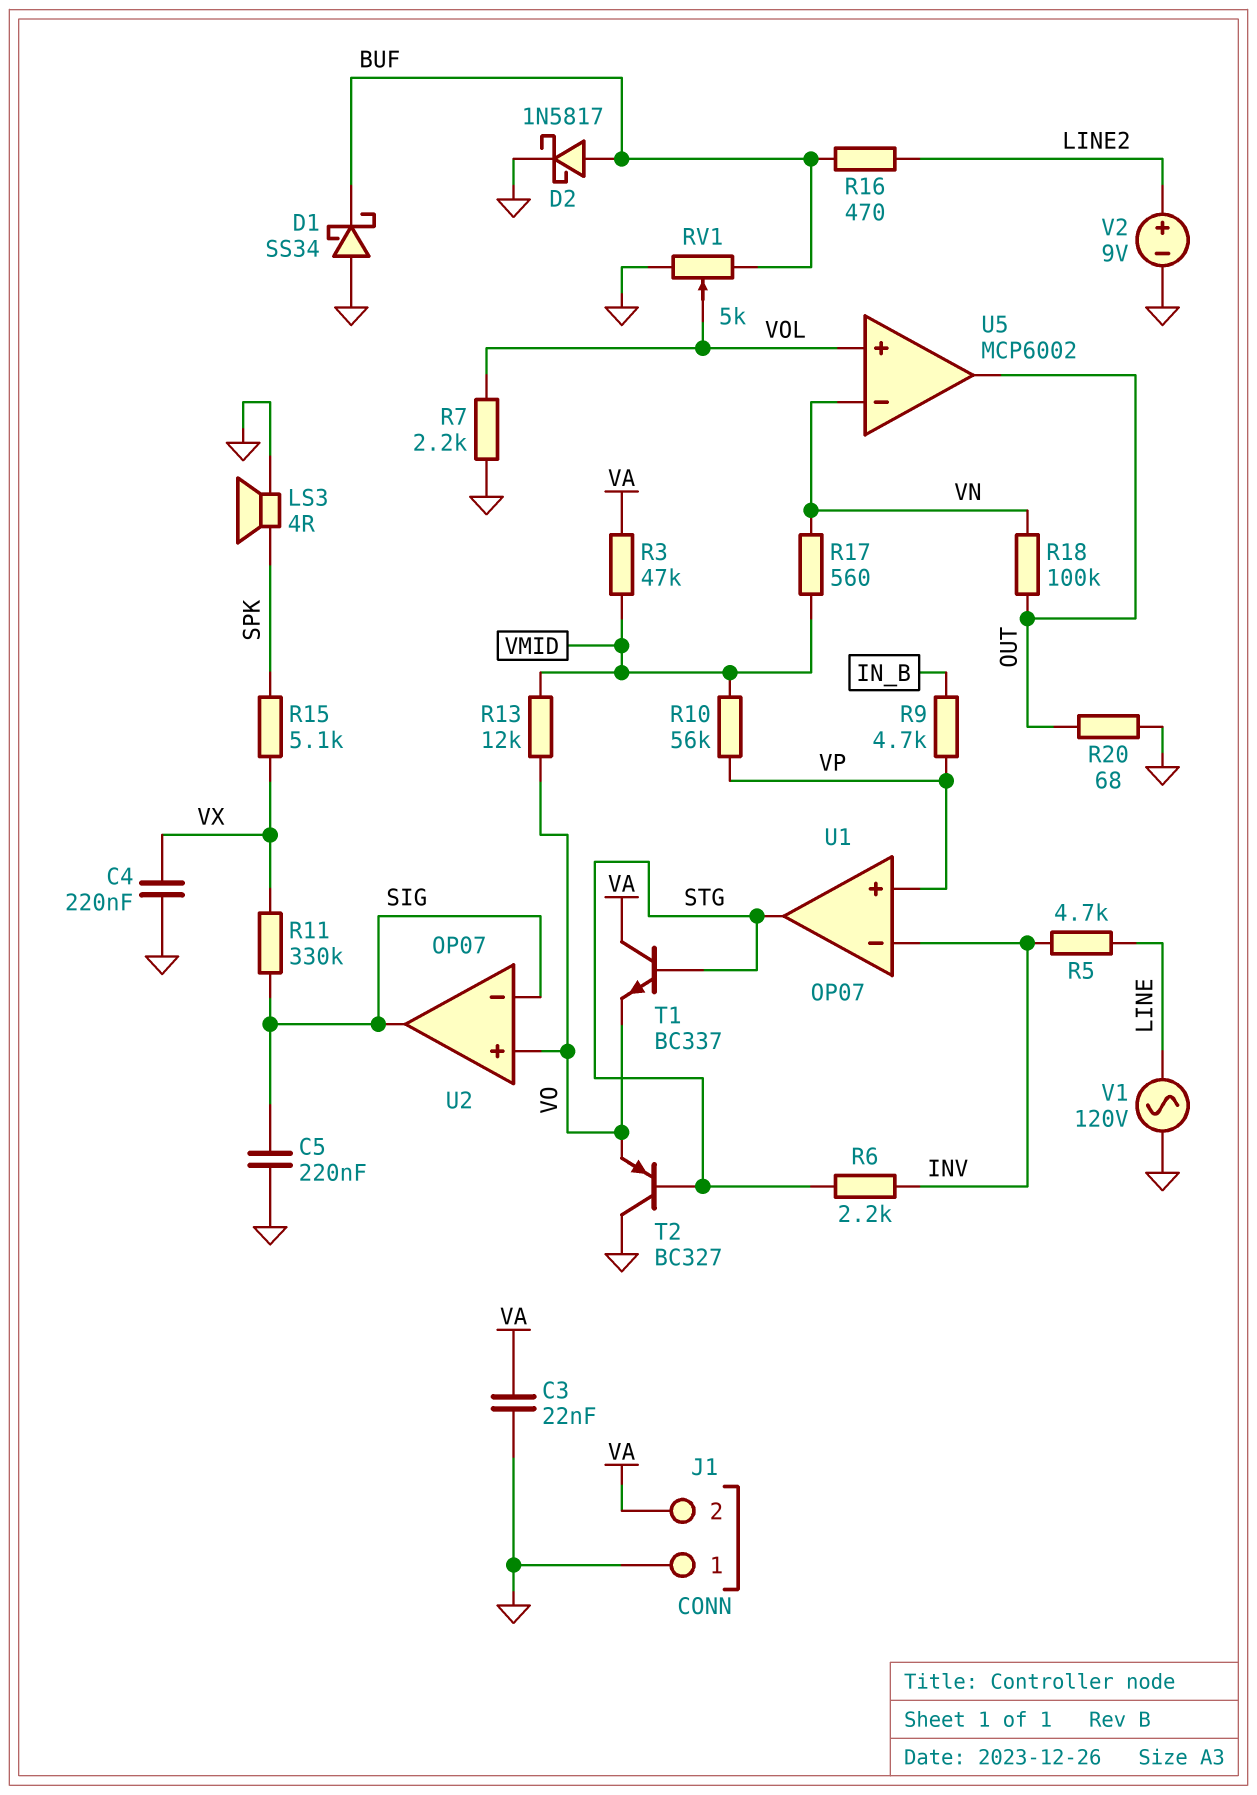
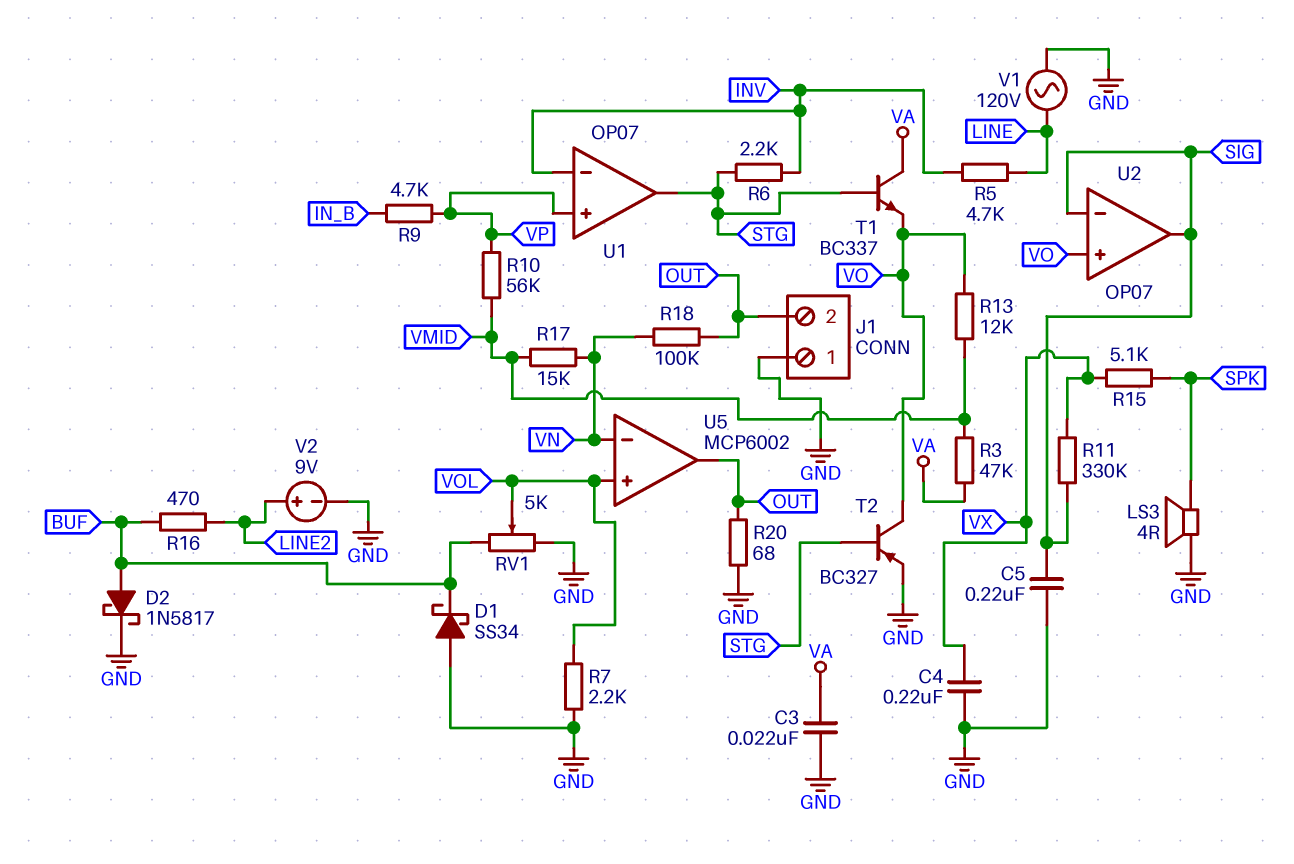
J1 pin 2: VA -> OUT
R17: 560 (VMID, VN) -> 15k (VMID, VN)
T2: PNP BC327 (B STG, C GND, E VO) -> PNP BC327 (B STG, C VO, E GND)

